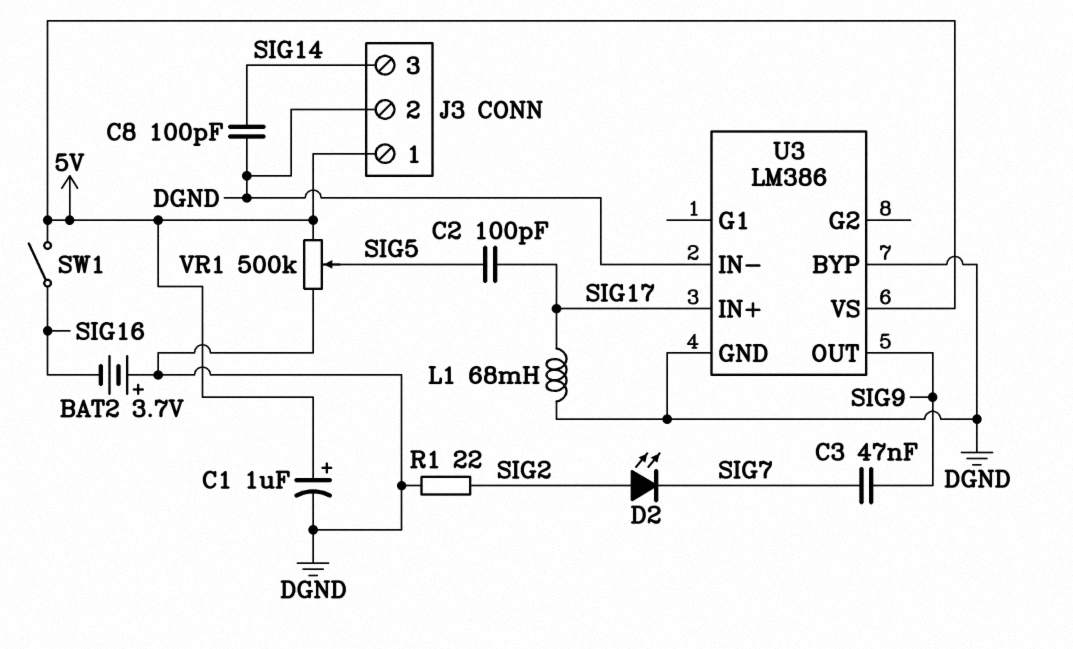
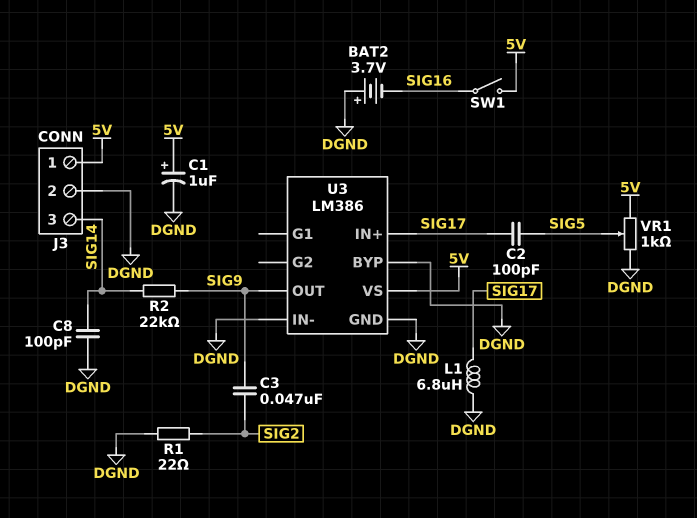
C3: 47nF (SIG7, SIG9) -> 47nF (SIG2, SIG9)
D2: LED (A SIG2, K SIG7) -> none
L1: 68mH (DGND, SIG17) -> 6.8uH (DGND, SIG17)
R2: none -> 22k (SIG9, SIG14)
VR1: 500k (5V, DGND, wiper SIG5) -> 1k (5V, DGND, wiper SIG5)

